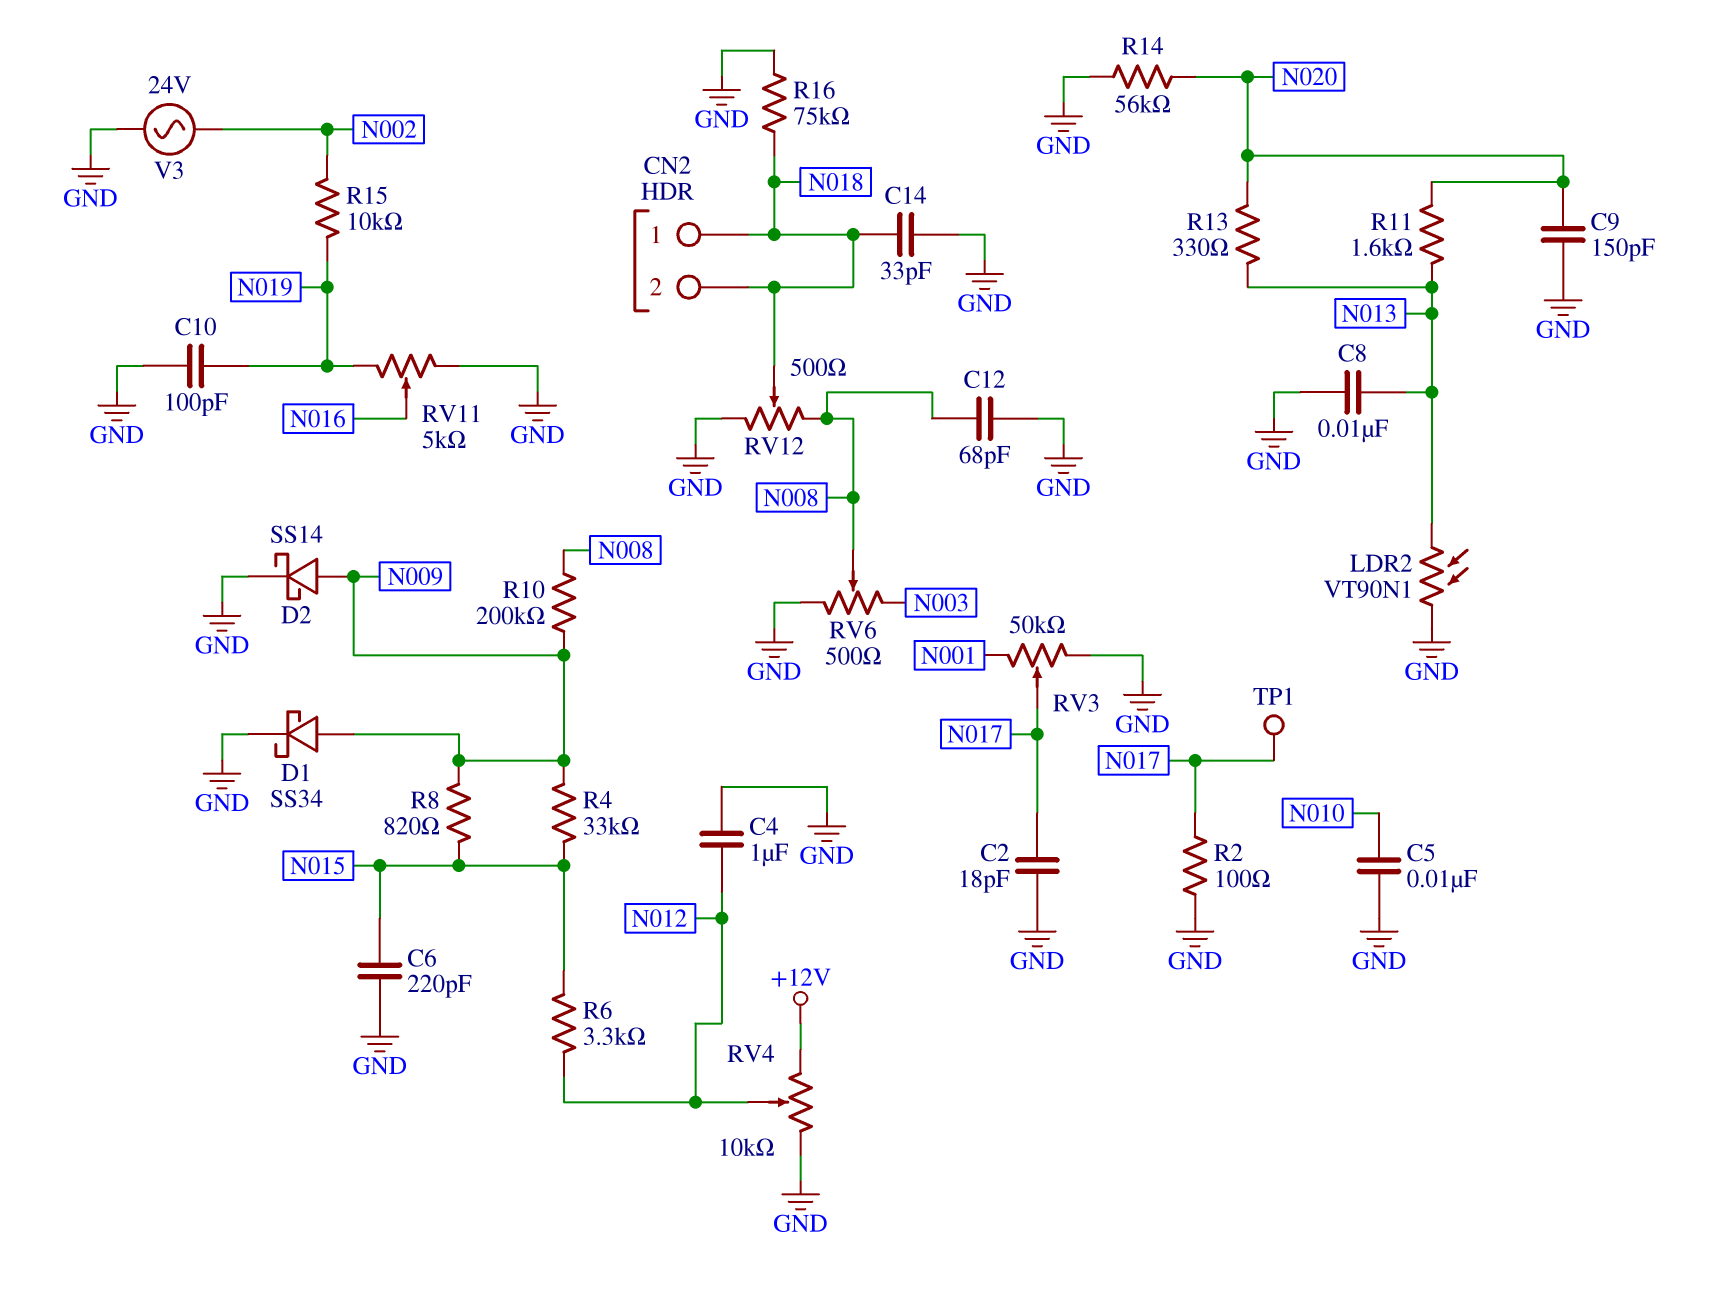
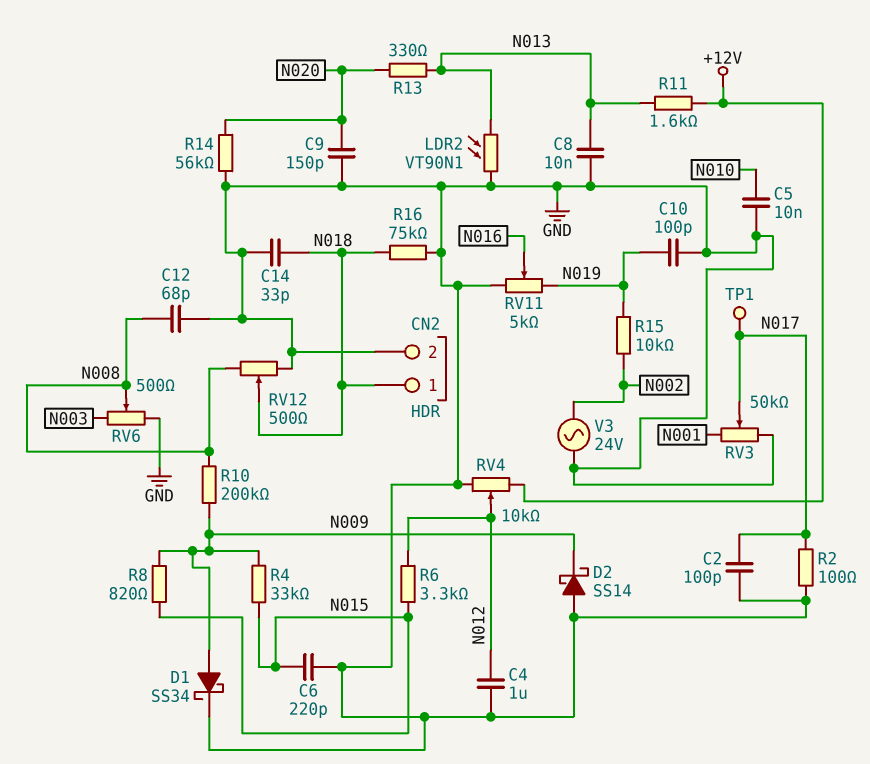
C2: 18pF (GND, N017) -> 100pF (GND, N017)
CN2 pin 2: N018 -> GND
D2: schottky SS14 (A N009, K GND) -> schottky SS14 (A GND, K N009)
R11: 1.6k (N013, N020) -> 1.6k (+12V, N013)

